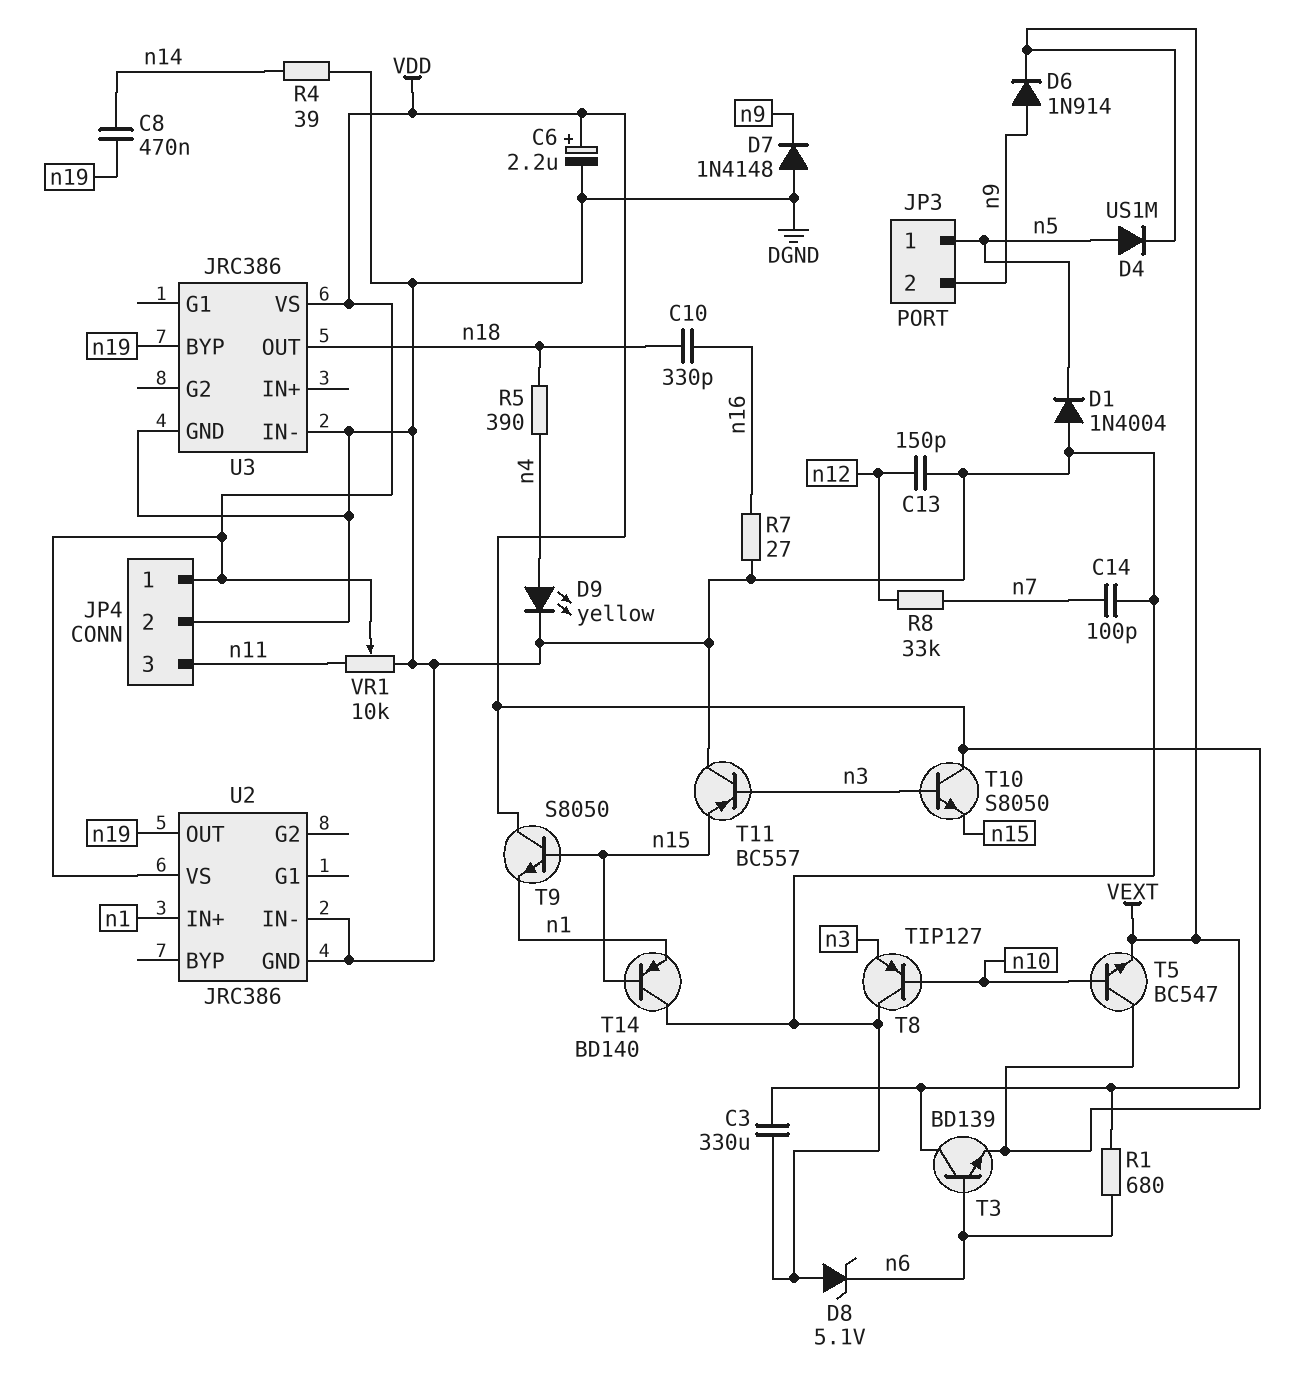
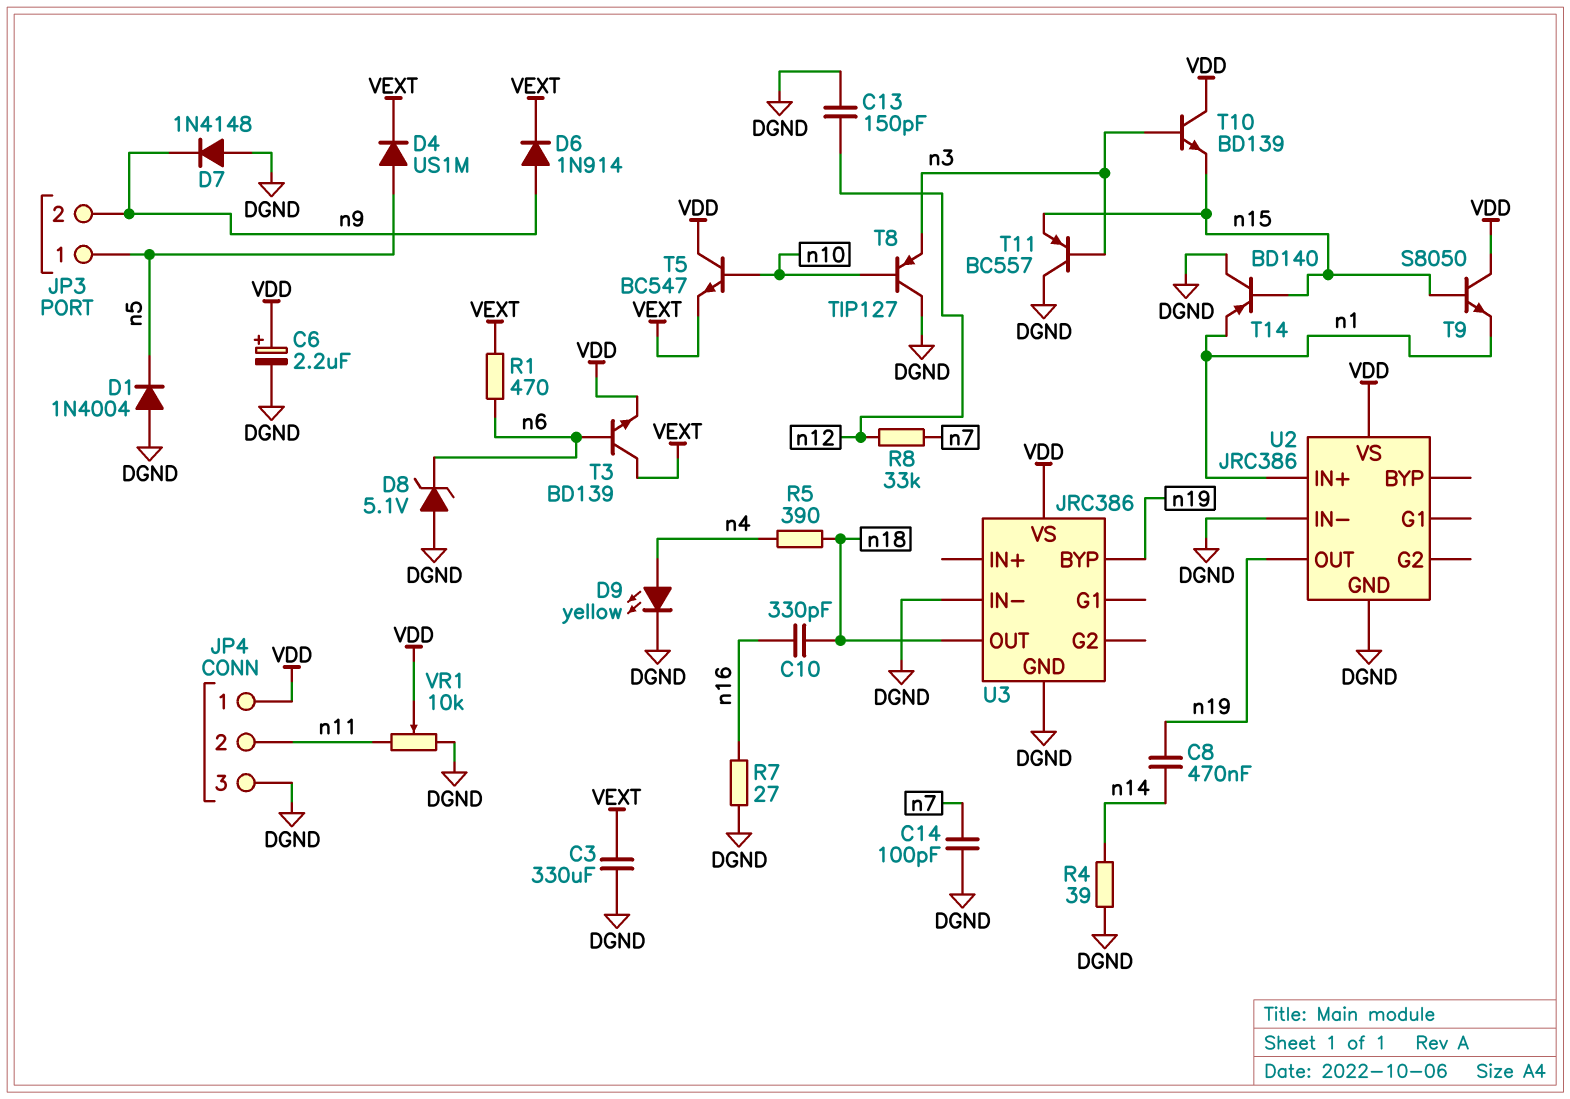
JP4 pin 2: DGND -> n11
JP4 pin 3: n11 -> DGND
R1: 680 (VEXT, n6) -> 470 (VEXT, n6)
T10: NPN S8050 (B n3, C VDD, E n15) -> NPN BD139 (B n3, C VDD, E n15)

